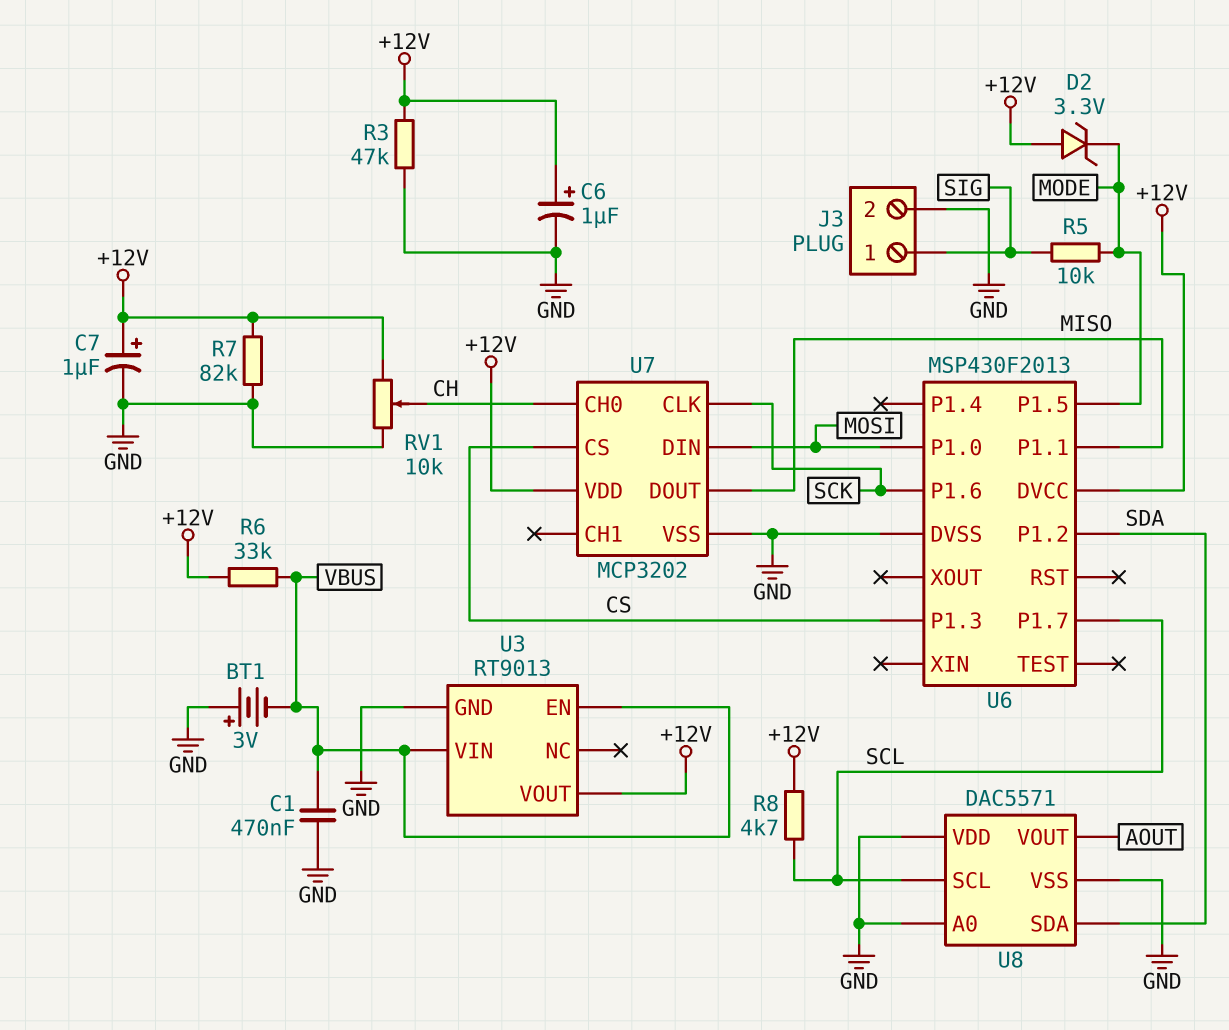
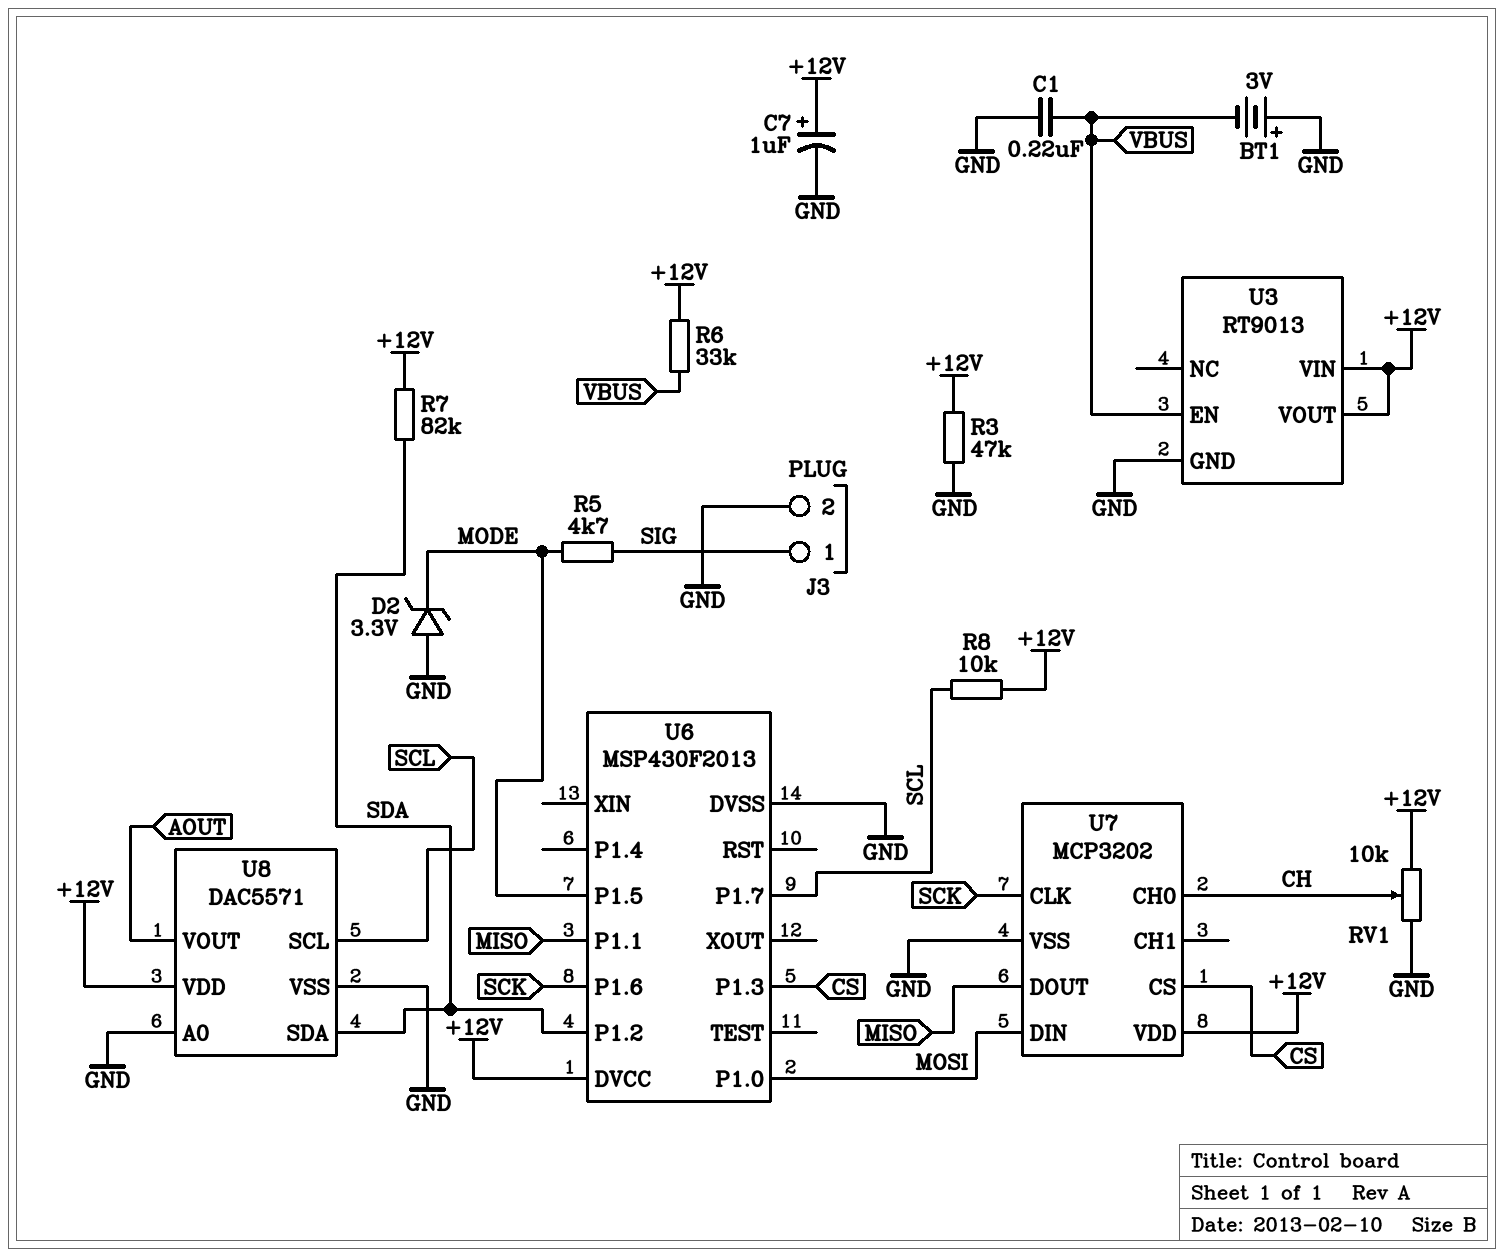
C1: 470nF (GND, VBUS) -> 220nF (GND, VBUS)
C6: 1uF (plus +12V, minus GND) -> none
D2: zener 3.3V (A +12V, K MODE) -> zener 3.3V (A GND, K MODE)
R5: 10k (MODE, SIG) -> 4.7k (MODE, SIG)
R7: 82k (+12V, GND) -> 82k (+12V, SDA)
R8: 4.7k (+12V, SCL) -> 10k (+12V, SCL)
U3 pin VIN: VBUS -> +12V
U8 pin VDD: GND -> +12V

